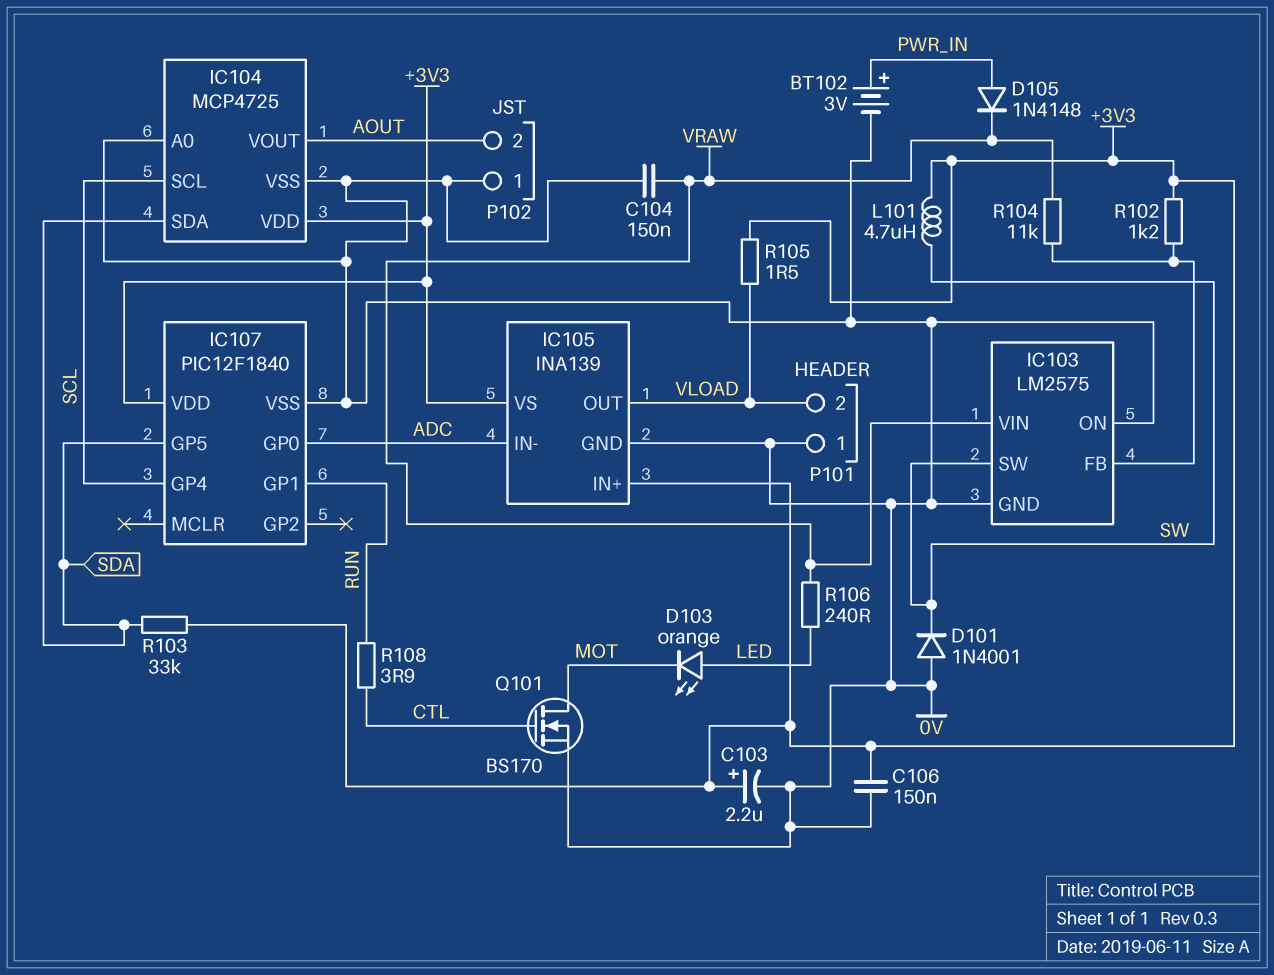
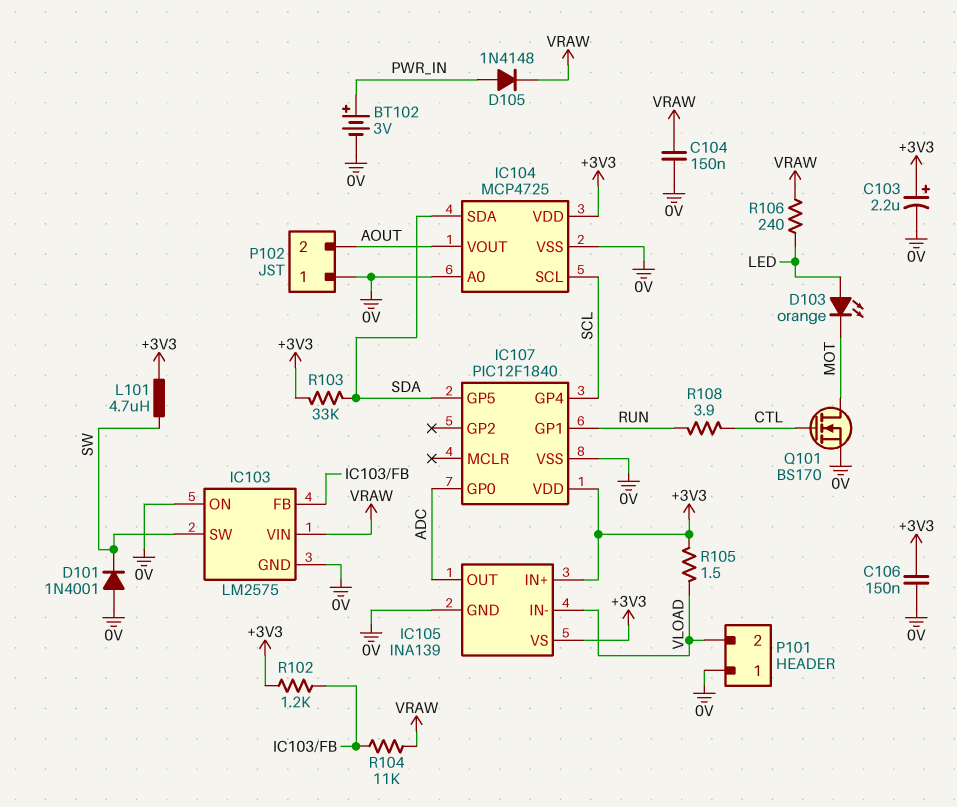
IC105 pin IN-: ADC -> VLOAD
IC105 pin OUT: VLOAD -> ADC

